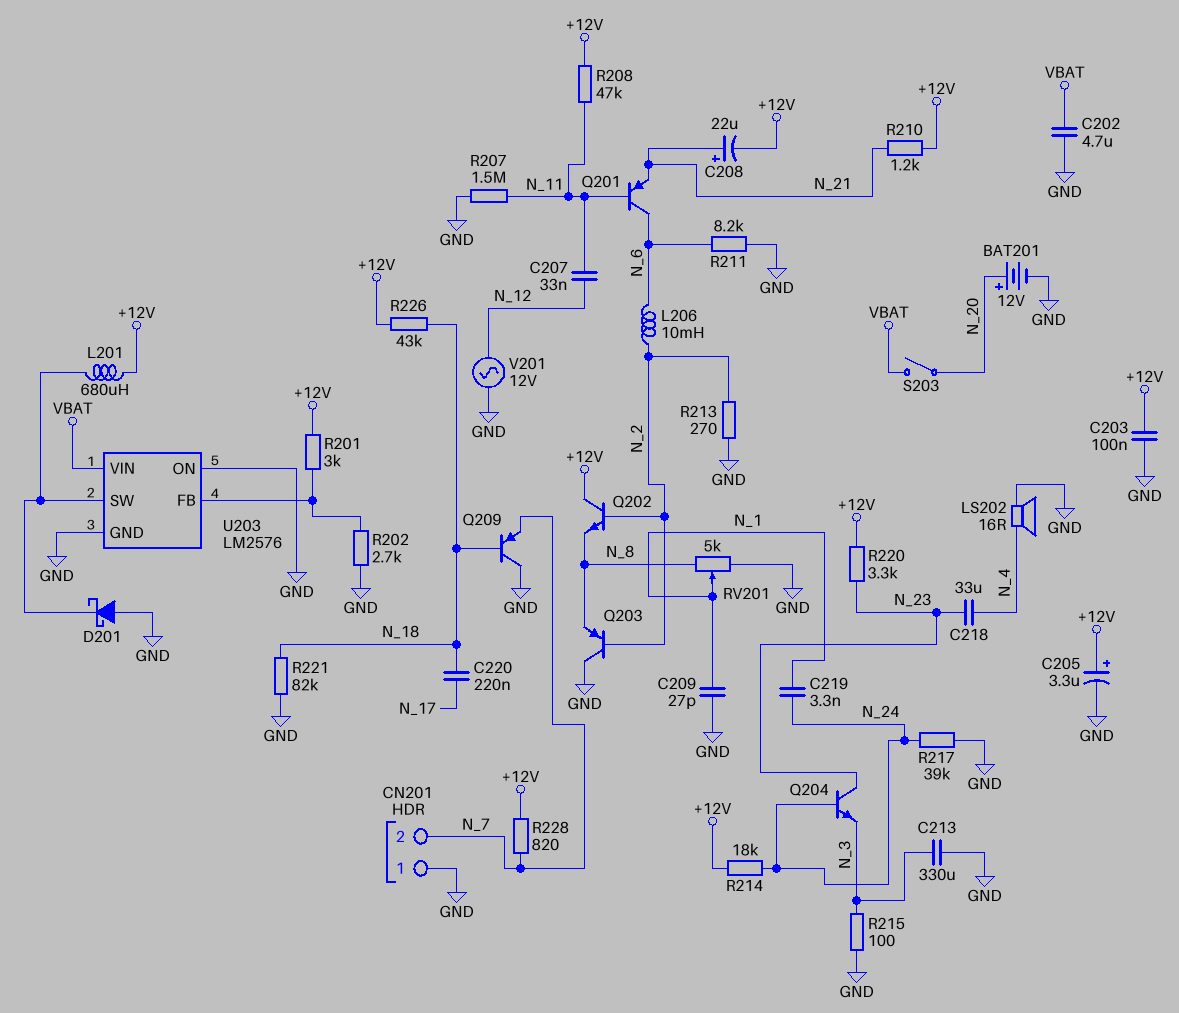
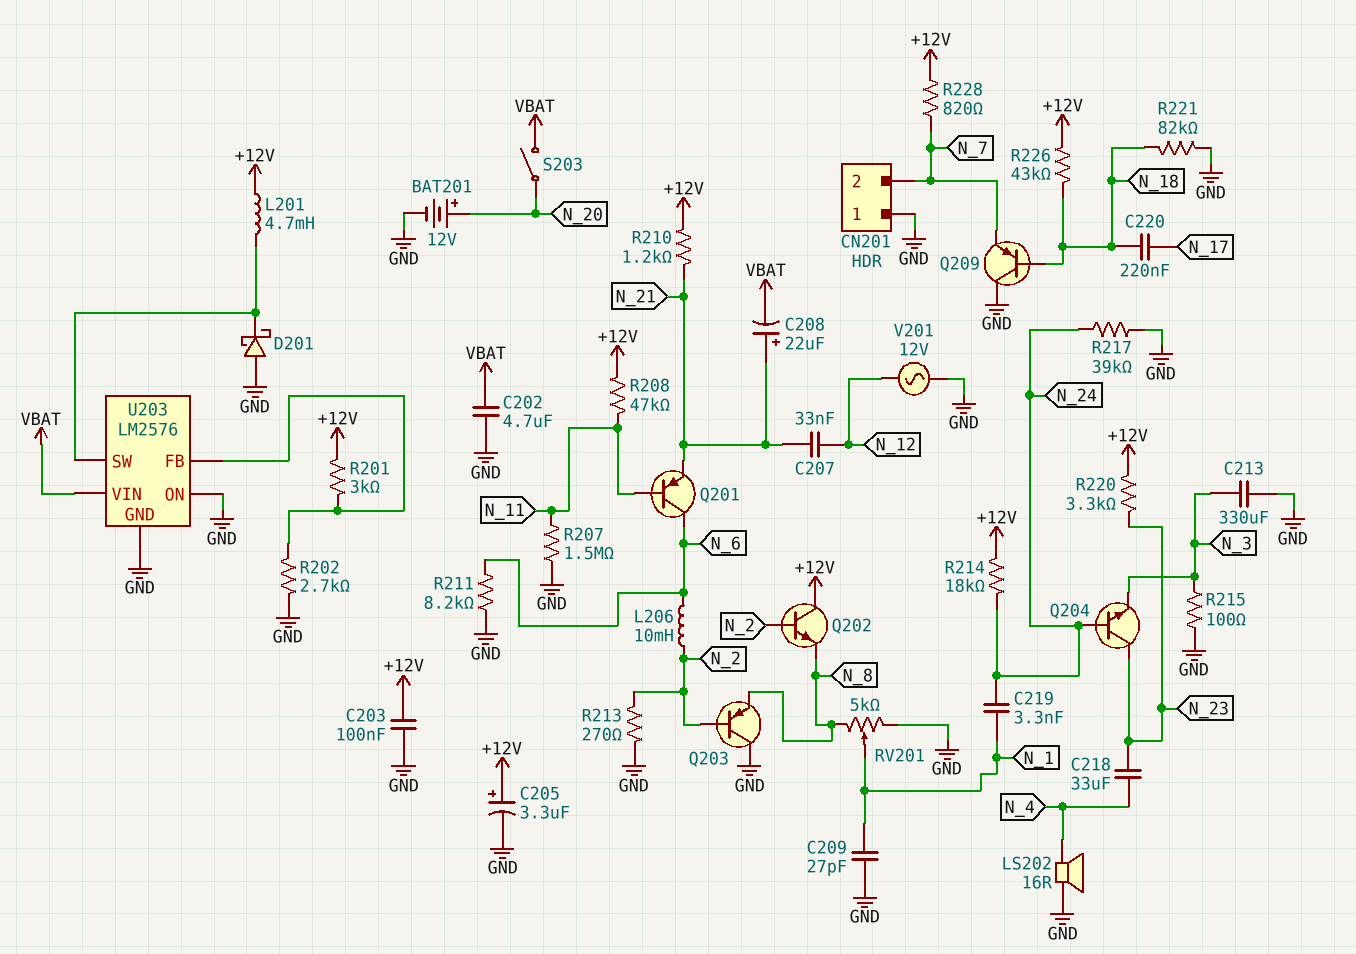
C207: 33nF (N_11, N_12) -> 33nF (N_12, N_21)
C208: 22uF (plus N_21, minus +12V) -> 22uF (plus N_21, minus VBAT)
L201: 680uH (+12V, U203/SW) -> 4.7mH (+12V, U203/SW)

